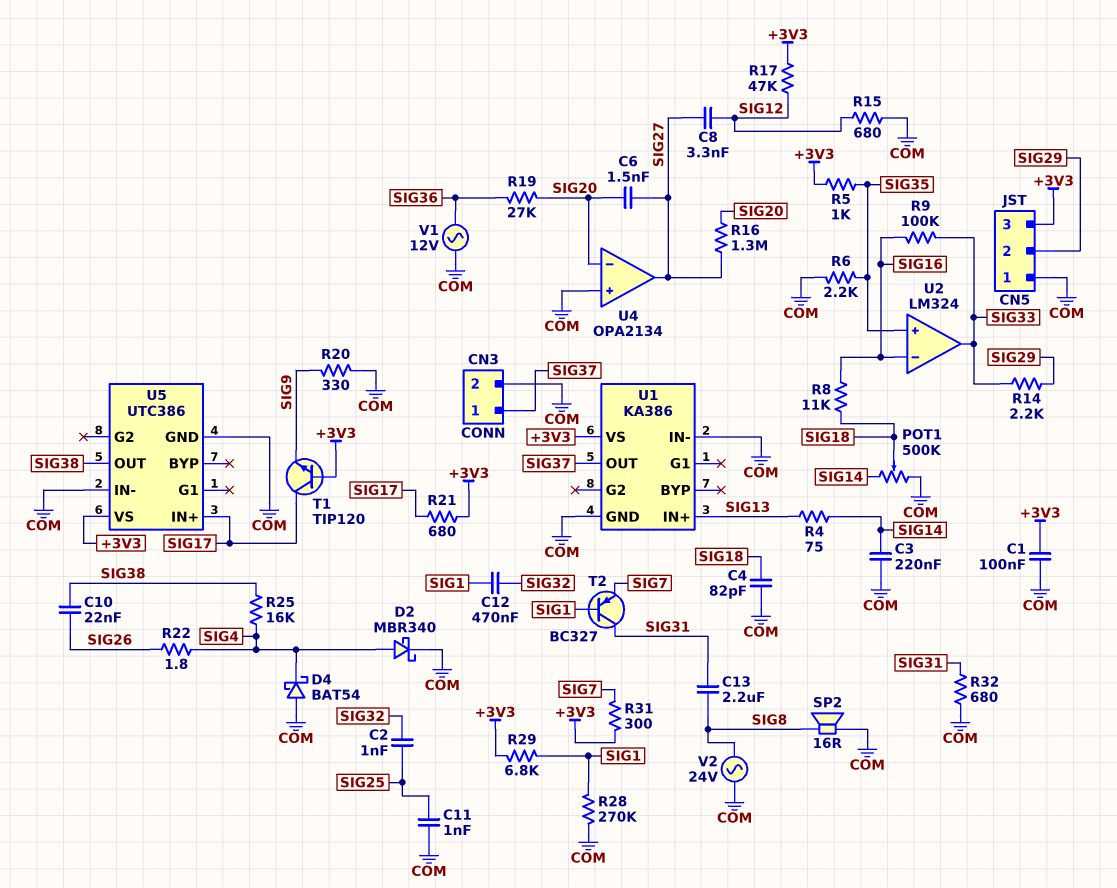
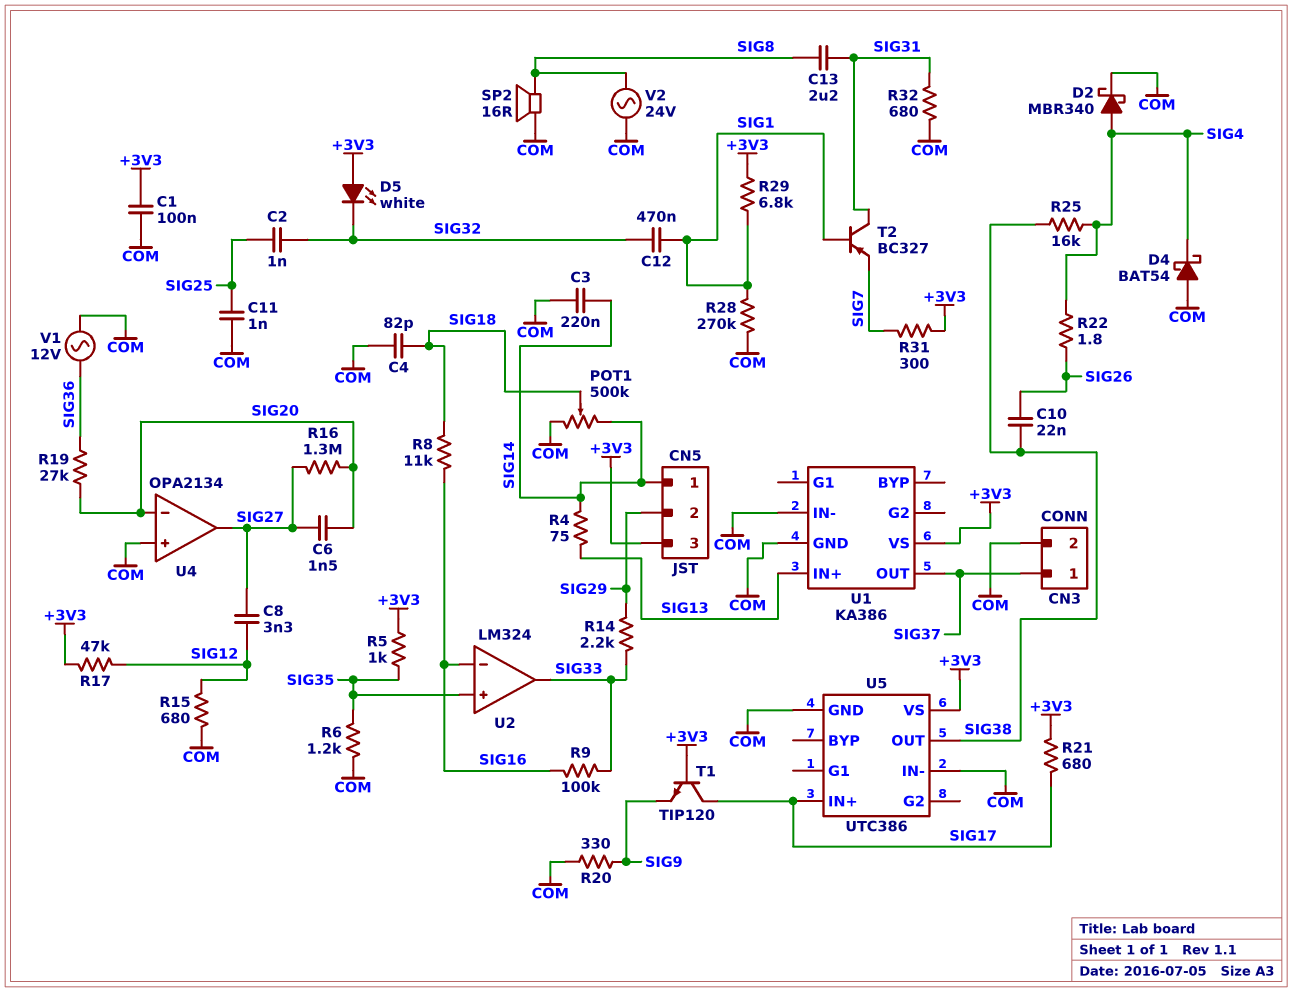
CN5 pin 1: COM -> SIG14
D5: none -> LED white (A +3V3, K SIG32)
R6: 2.2k (COM, SIG35) -> 1.2k (COM, SIG35)

